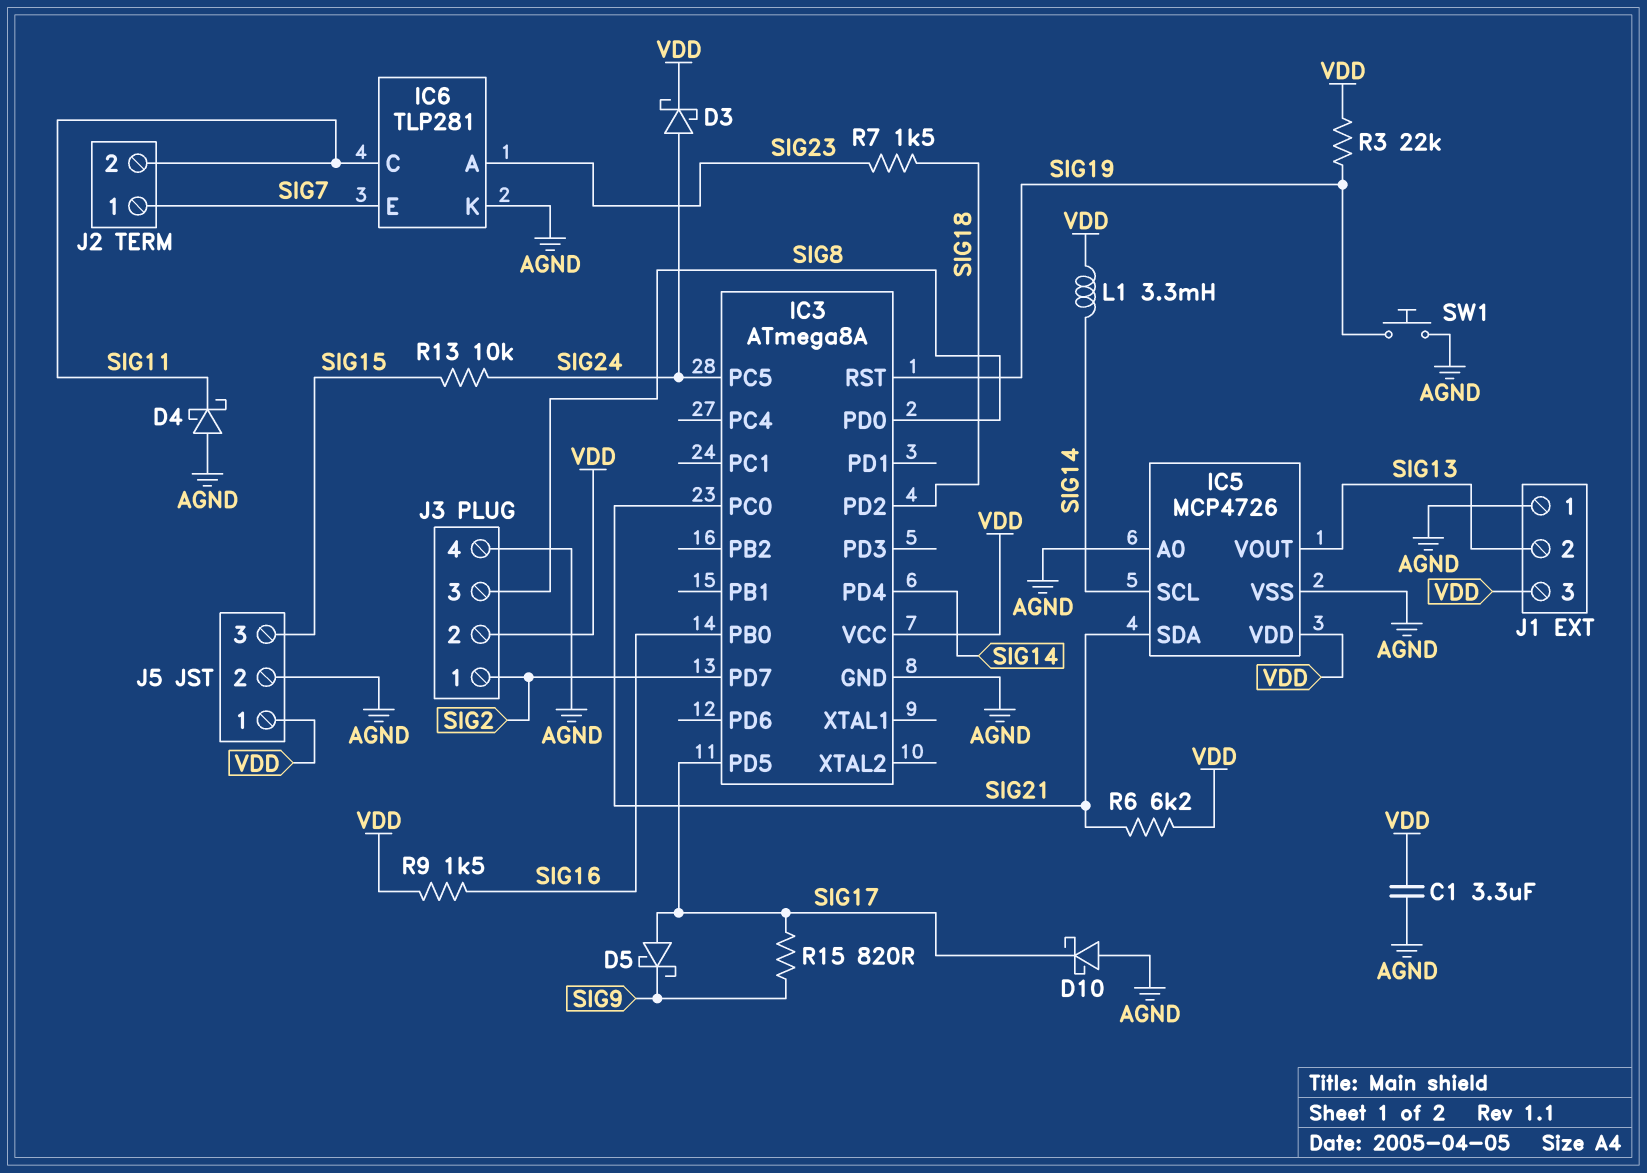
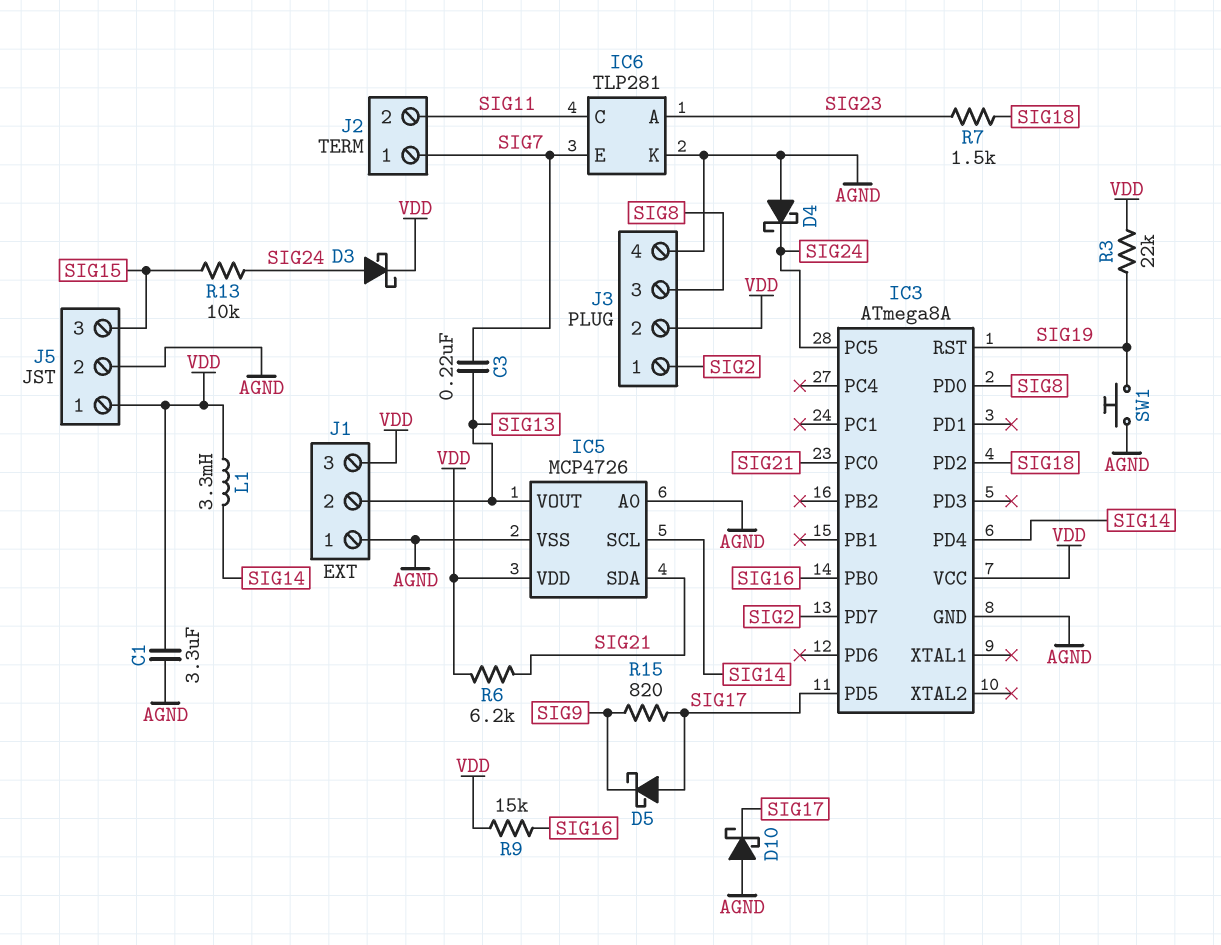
C3: none -> 220nF (SIG7, SIG13)
D4: schottky (A AGND, K SIG11) -> schottky (A AGND, K SIG24)
R9: 1.5k (SIG16, VDD) -> 15k (SIG16, VDD)

